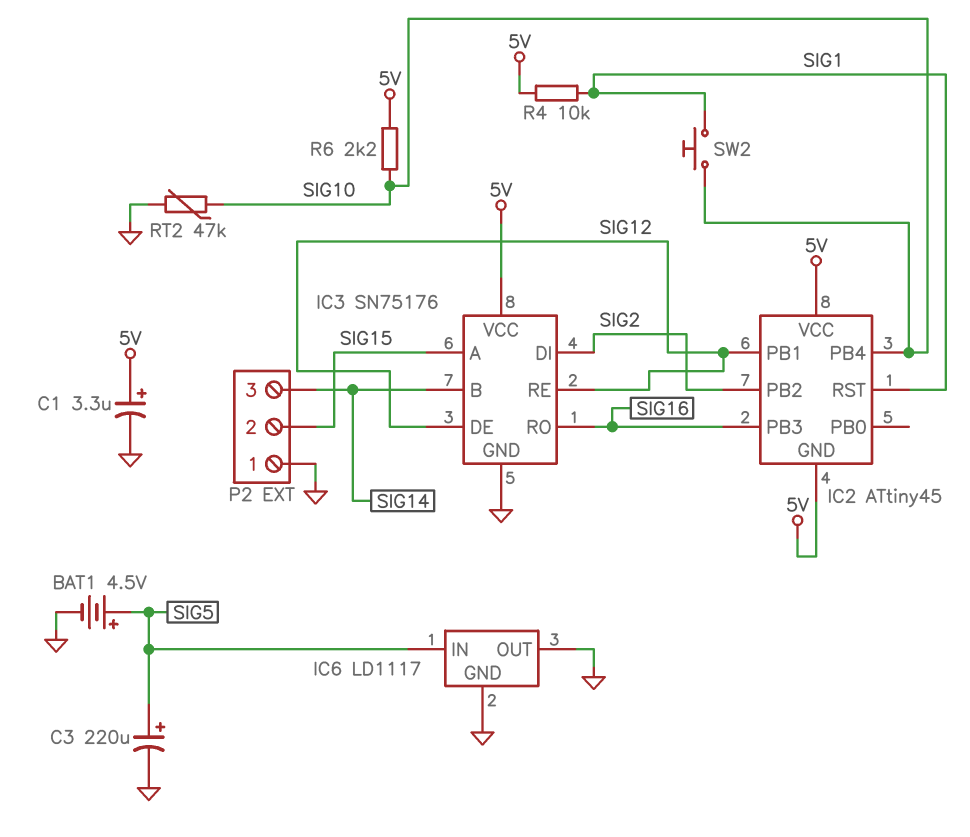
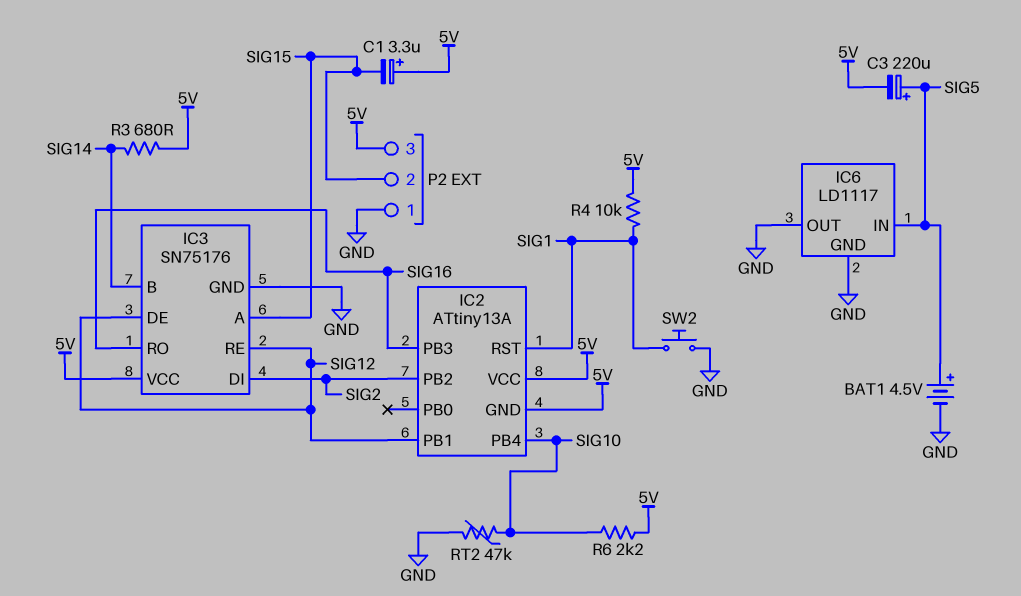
C1: 3.3uF (plus 5V, minus GND) -> 3.3uF (plus 5V, minus SIG15)
C3: 220uF (plus SIG5, minus GND) -> 220uF (plus SIG5, minus 5V)
IC2: ATtiny45 -> ATtiny13A
P2 pin 3: SIG14 -> 5V
R3: none -> 680 (5V, SIG14)
SW2: button (SIG1, SIG10) -> button (GND, SIG1)

